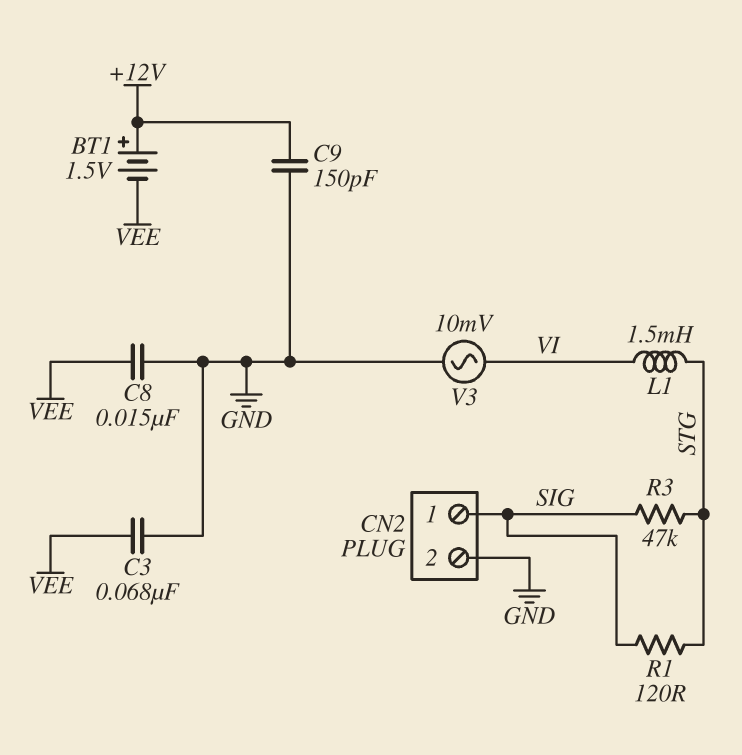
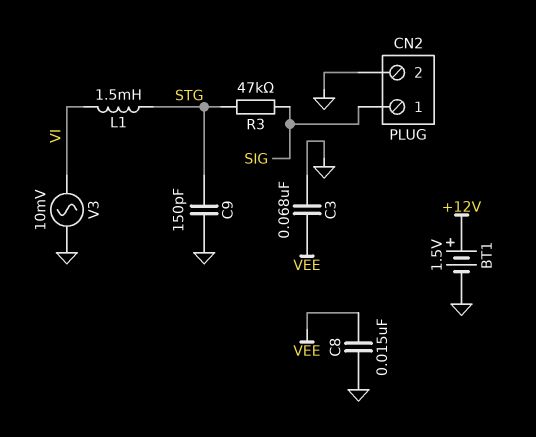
BT1: 1.5V (plus +12V, minus VEE) -> 1.5V (plus +12V, minus GND)
C9: 150pF (+12V, GND) -> 150pF (GND, STG)
R1: 120 (SIG, STG) -> none

